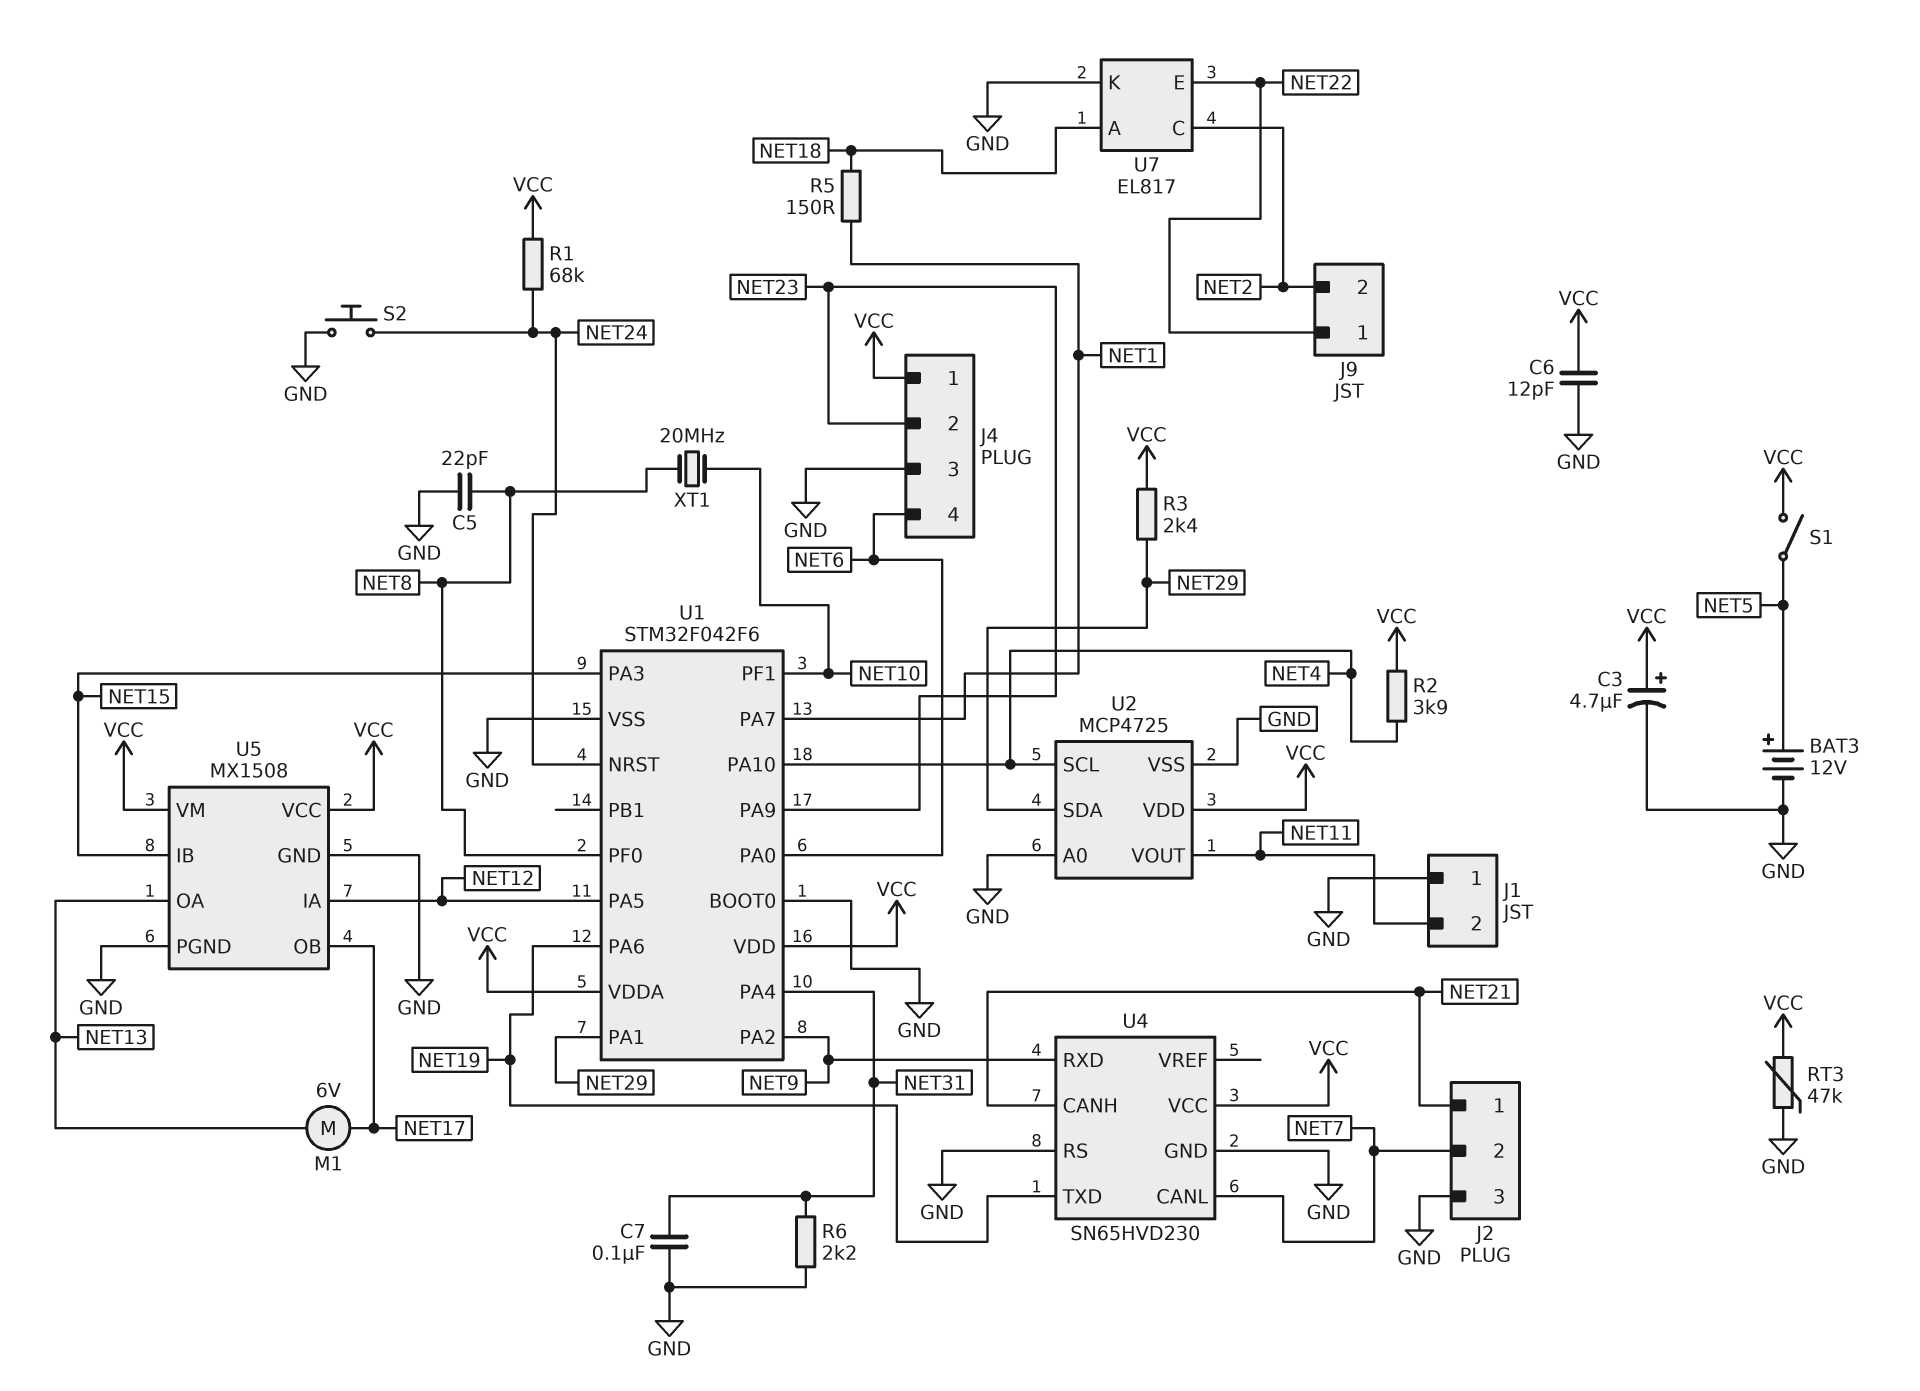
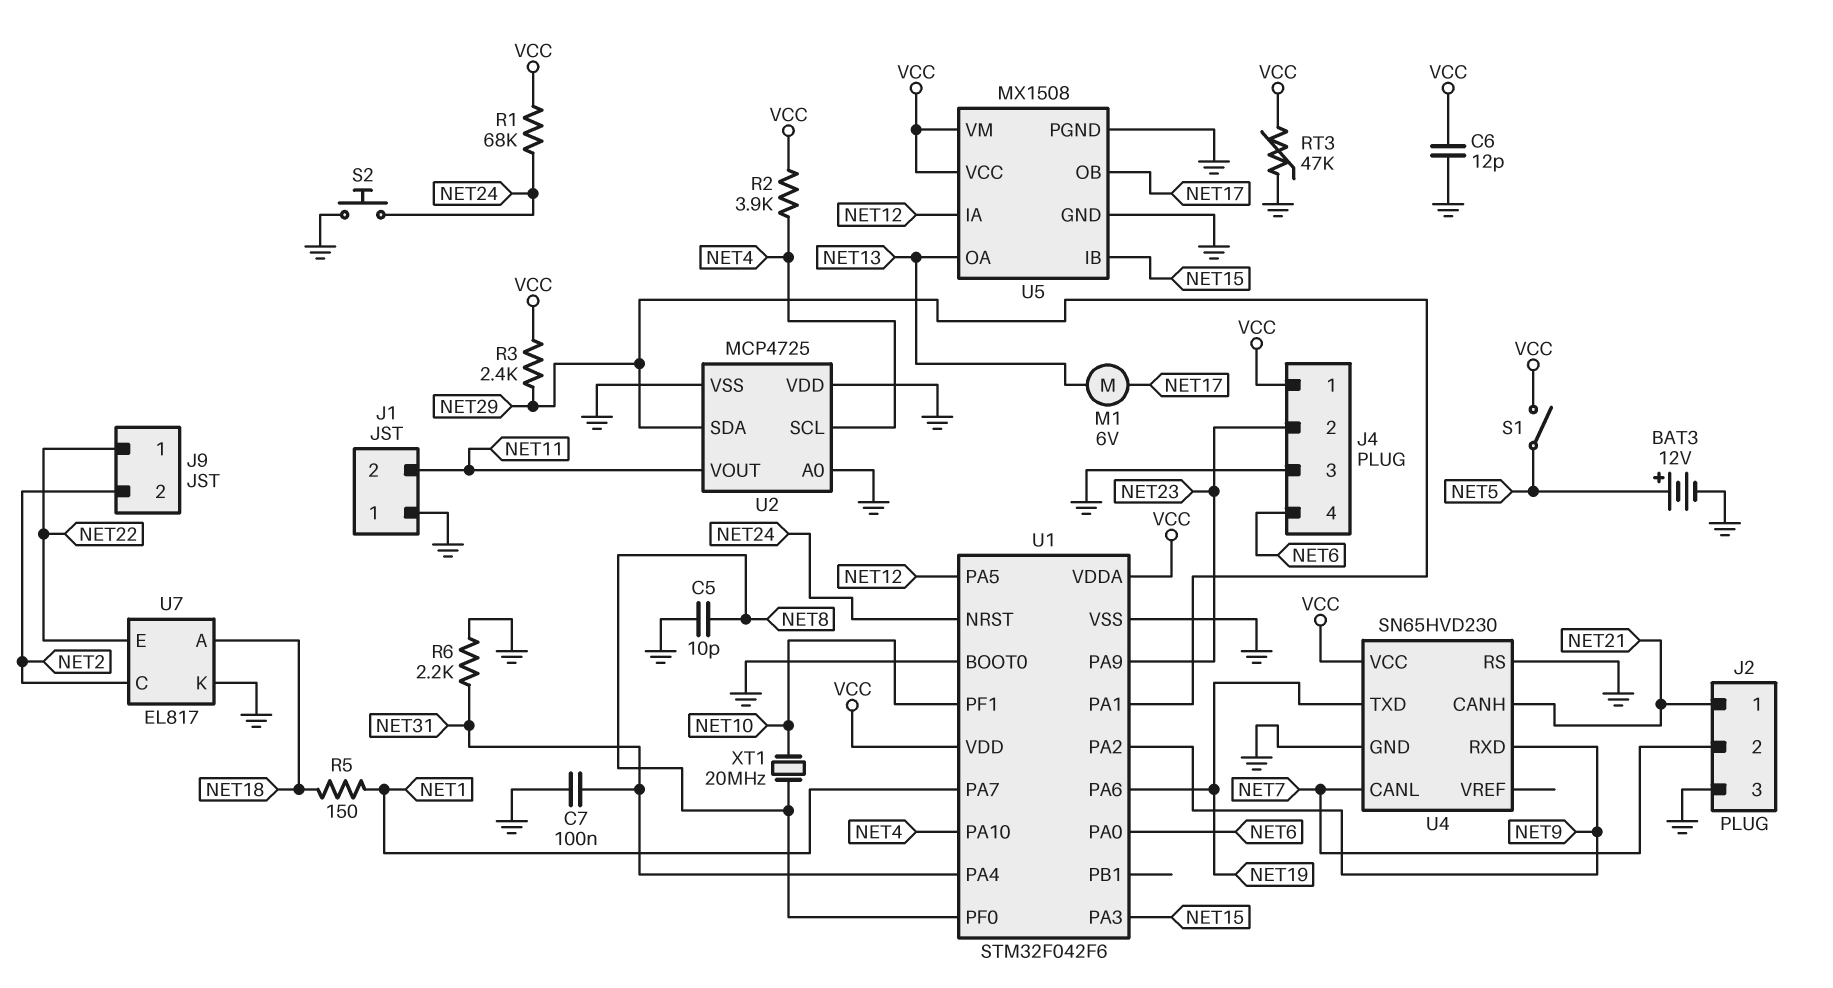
C3: 4.7uF (plus VCC, minus GND) -> none
C5: 22pF (GND, NET8) -> 10pF (GND, NET8)
U2 pin VDD: VCC -> GND

